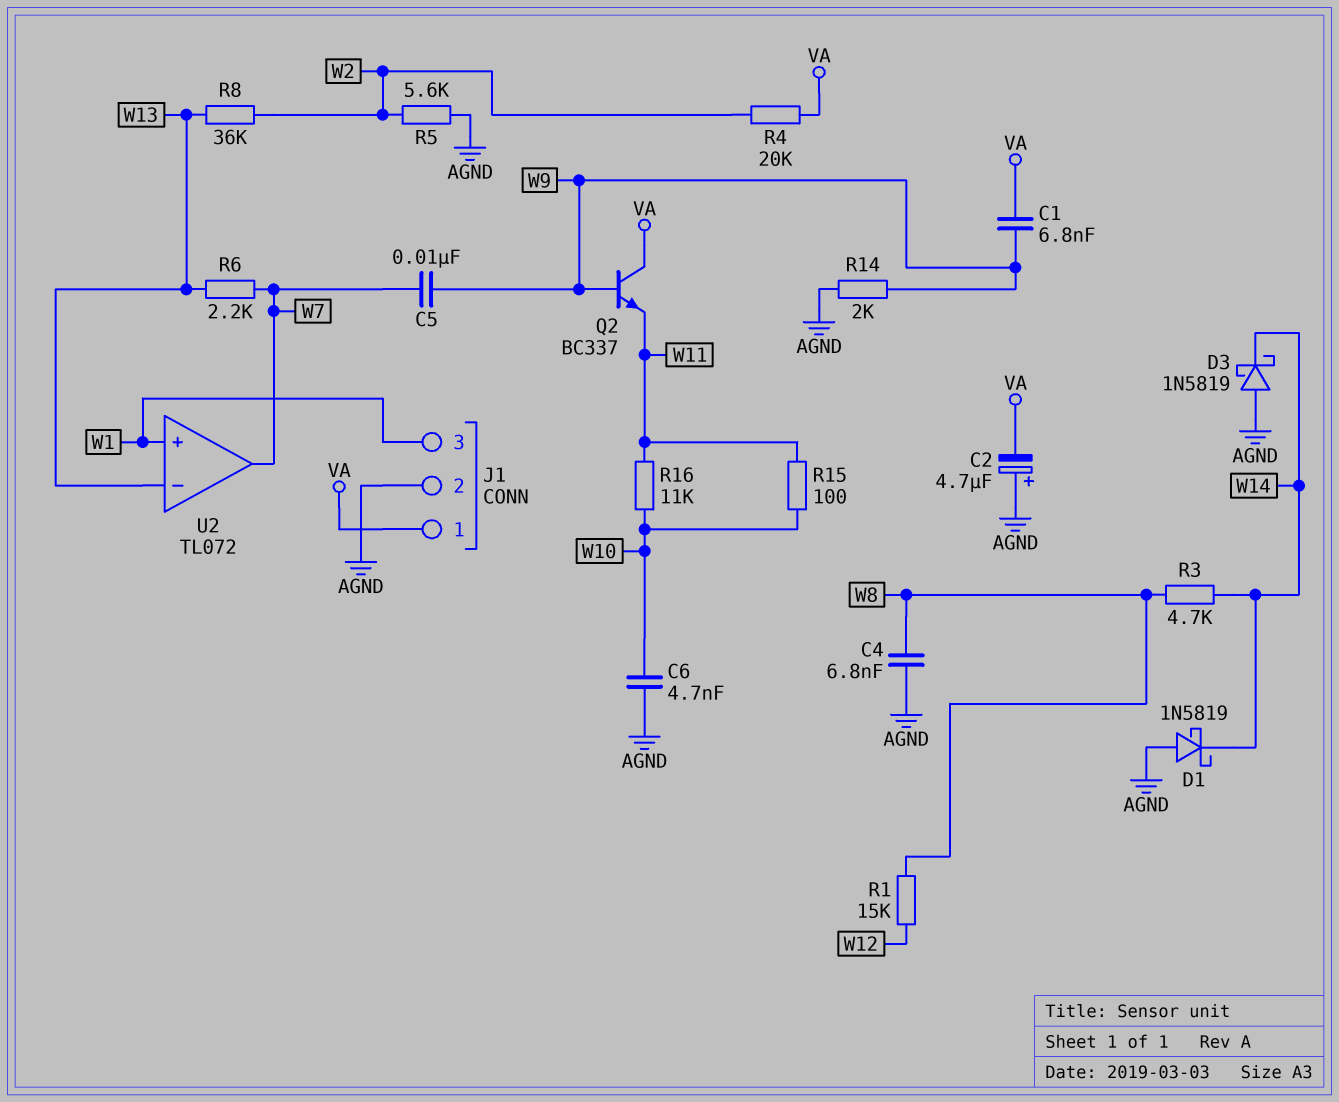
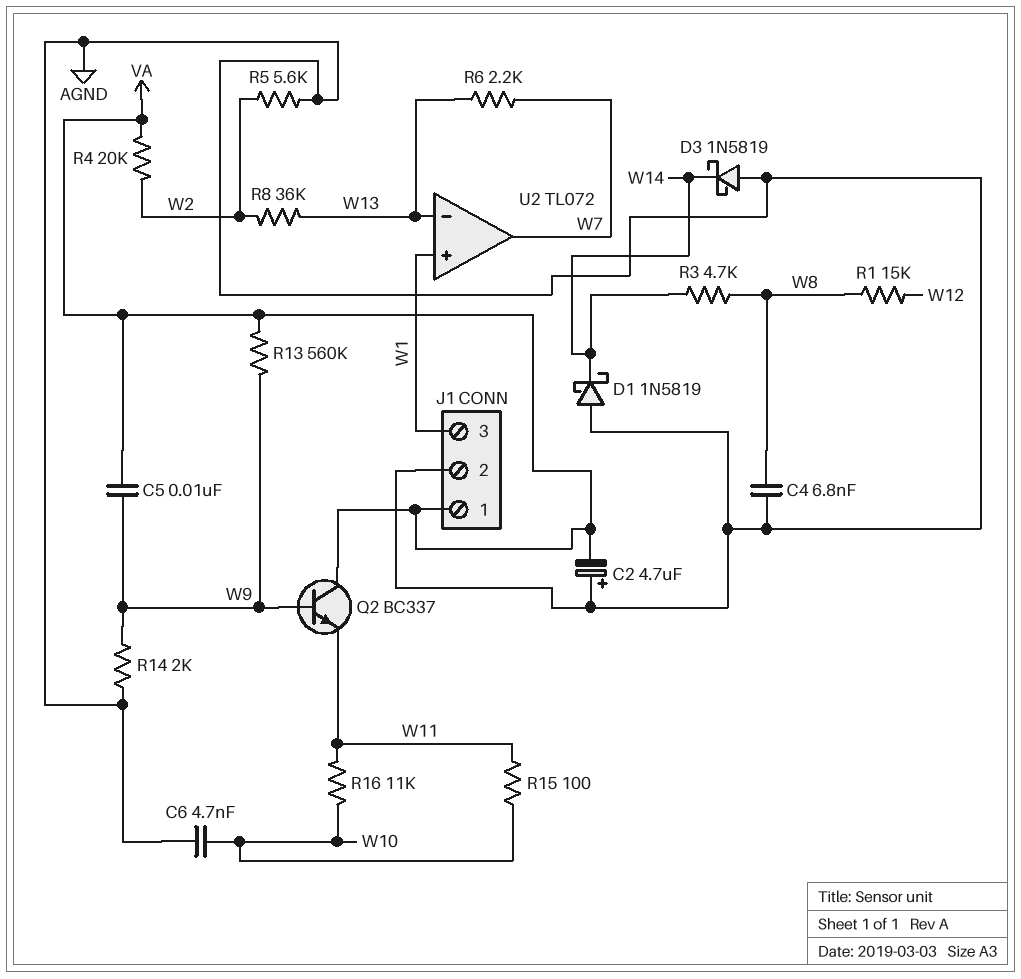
C1: 6.8nF (VA, W9) -> none
C5: 10nF (W7, W9) -> 10nF (VA, W9)
R13: none -> 560k (VA, W9)

